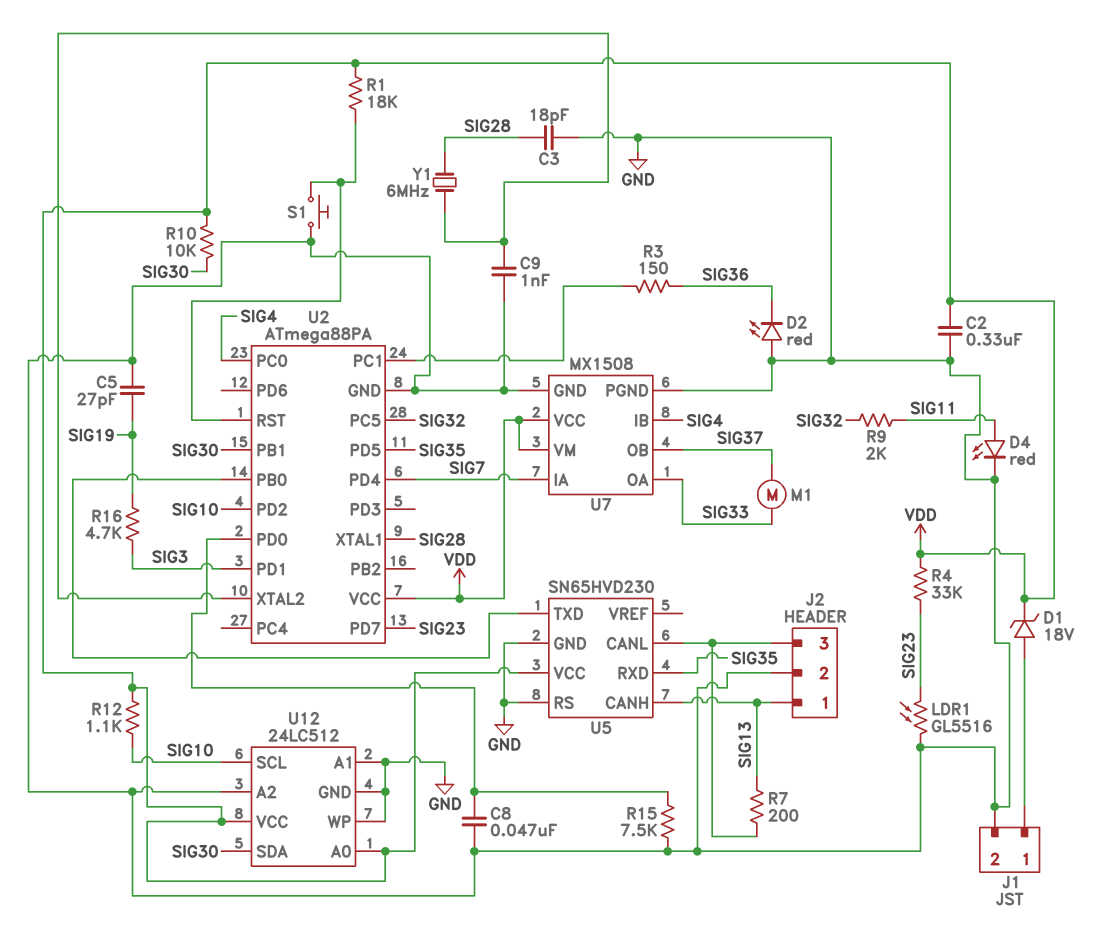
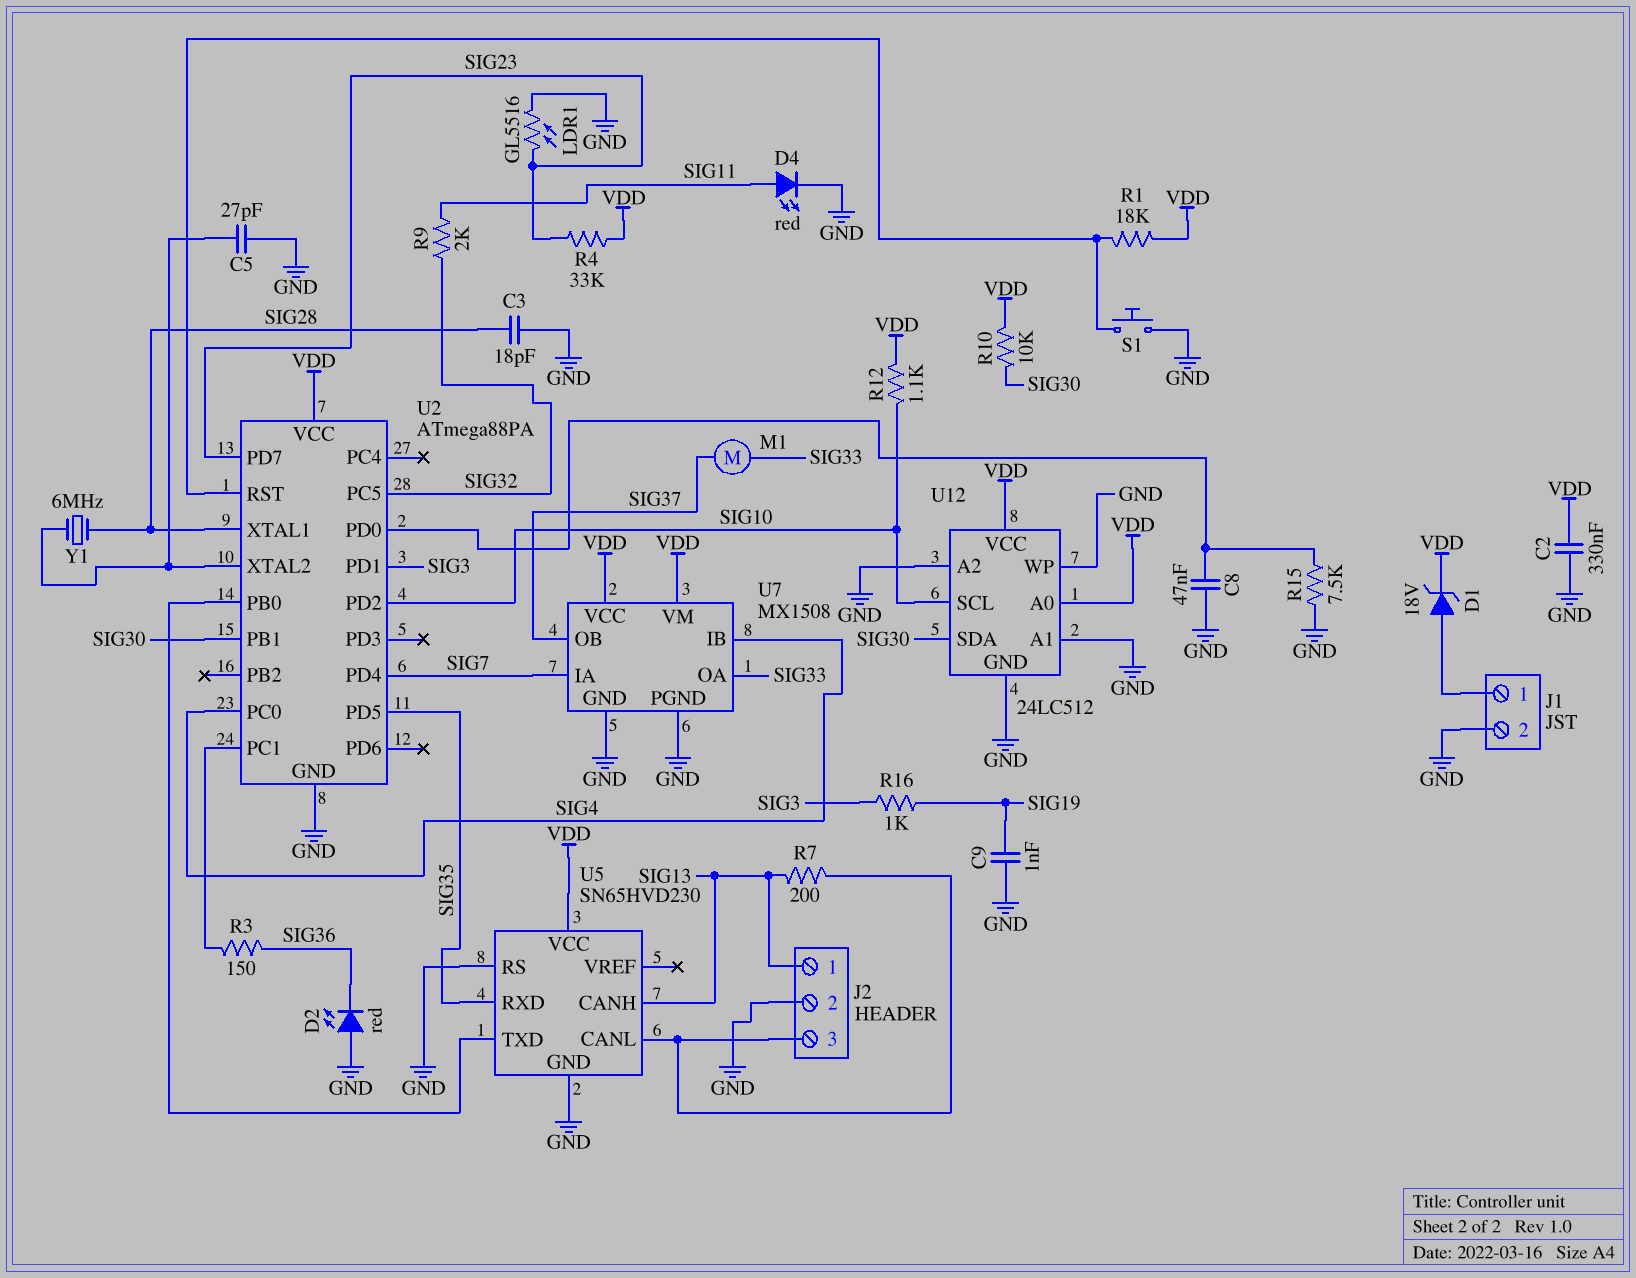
C5: 27pF (GND, SIG19) -> 27pF (GND, U2/XTAL2)
C9: 1nF (GND, U2/XTAL2) -> 1nF (GND, SIG19)
R16: 4.7k (SIG3, SIG19) -> 1k (SIG3, SIG19)

